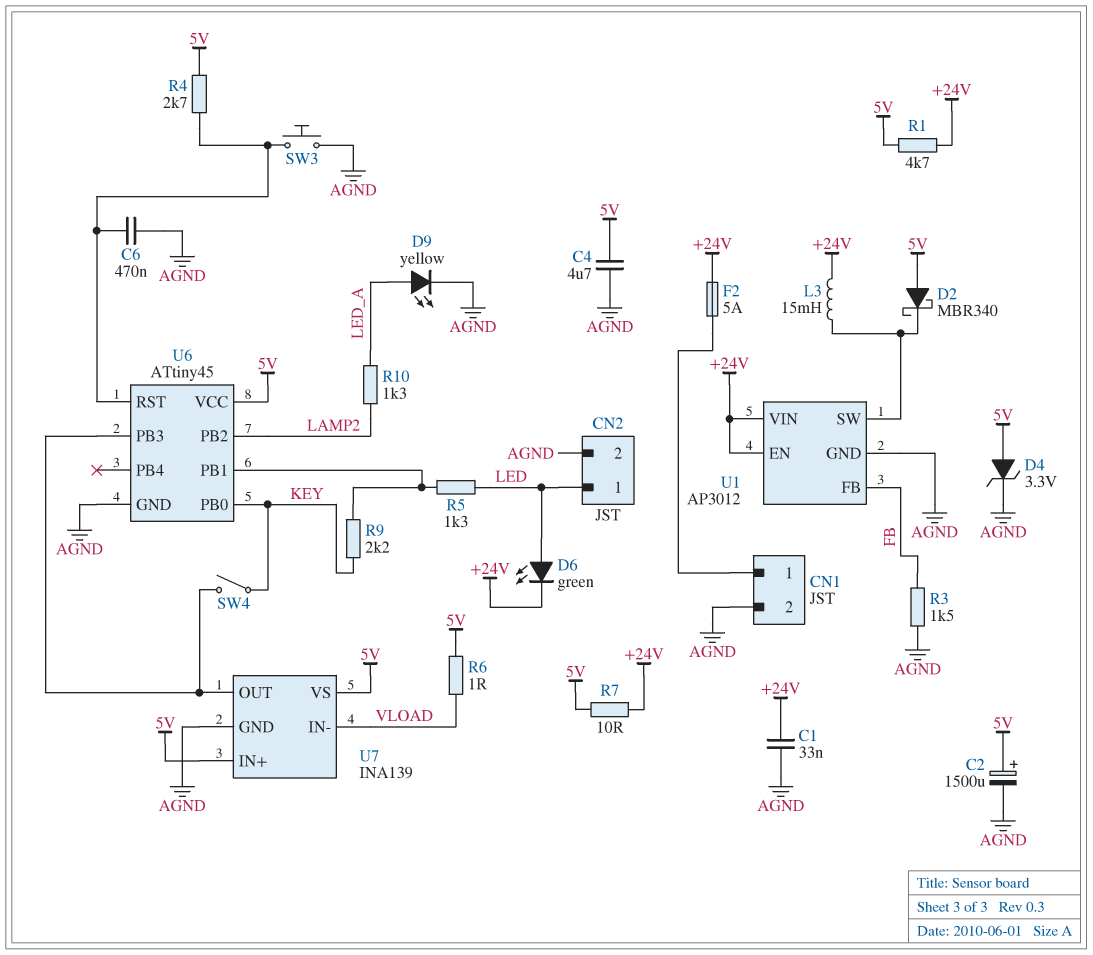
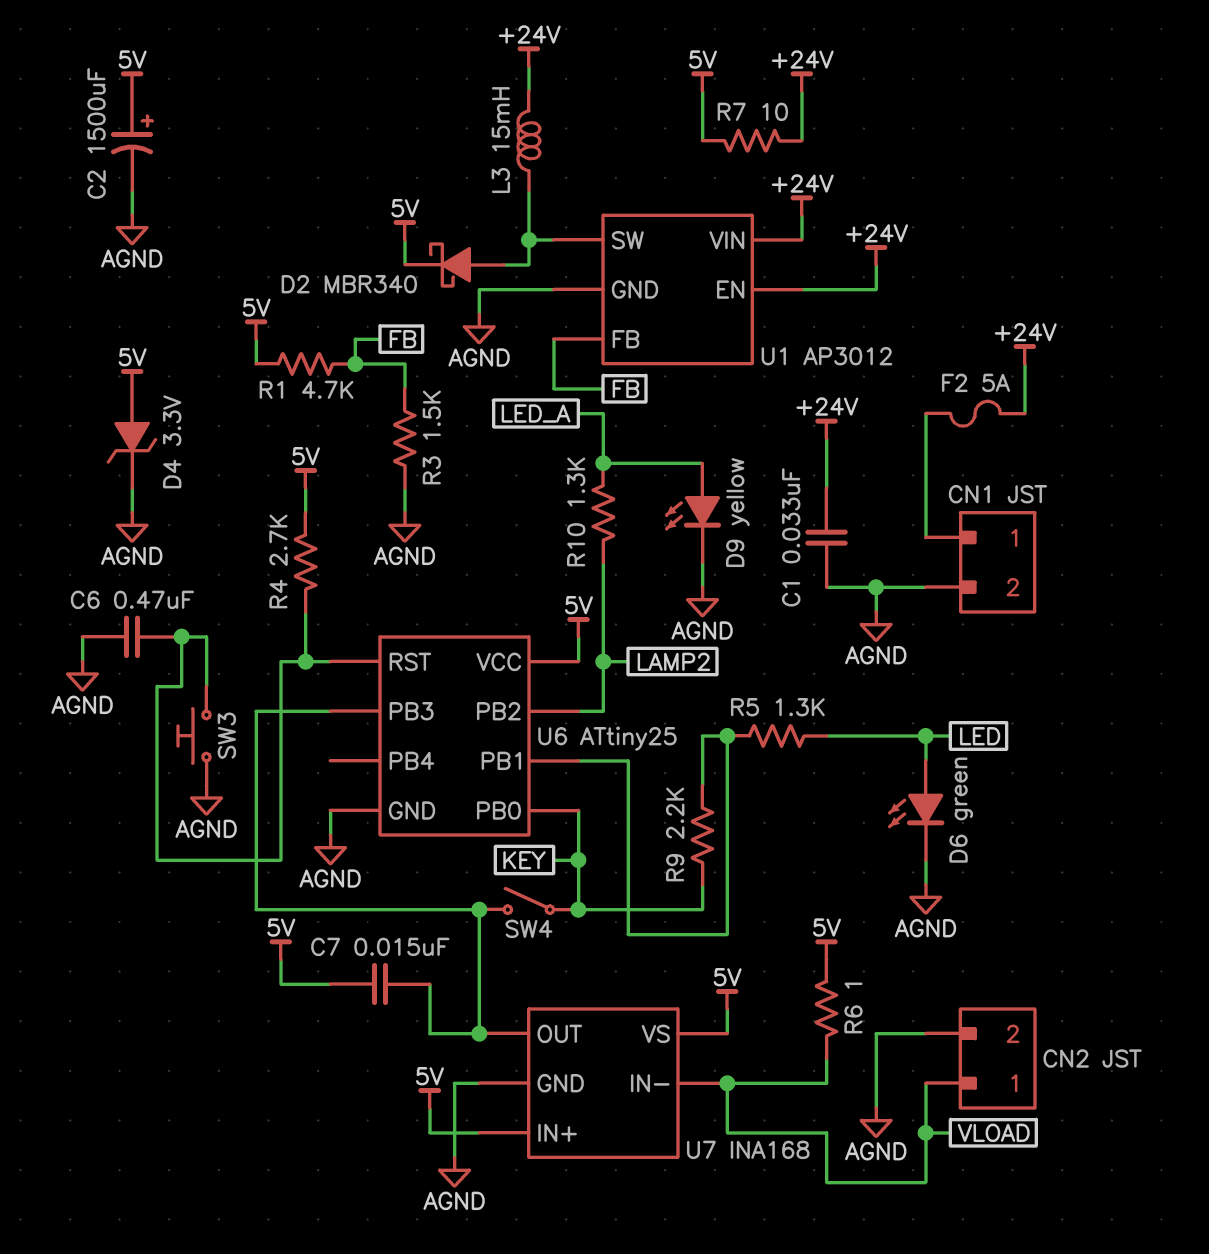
C4: 4.7uF (5V, AGND) -> none
C7: none -> 15nF (5V, U6/PB3)
CN2 pin 1: LED -> VLOAD
D2: schottky MBR340 (A 5V, K U1/SW) -> schottky MBR340 (A U1/SW, K 5V)
D6: LED green (A LED, K +24V) -> LED green (A LED, K AGND)
R1: 4.7k (+24V, 5V) -> 4.7k (5V, FB)
U6: ATtiny45 -> ATtiny25
U7: INA139 -> INA168

